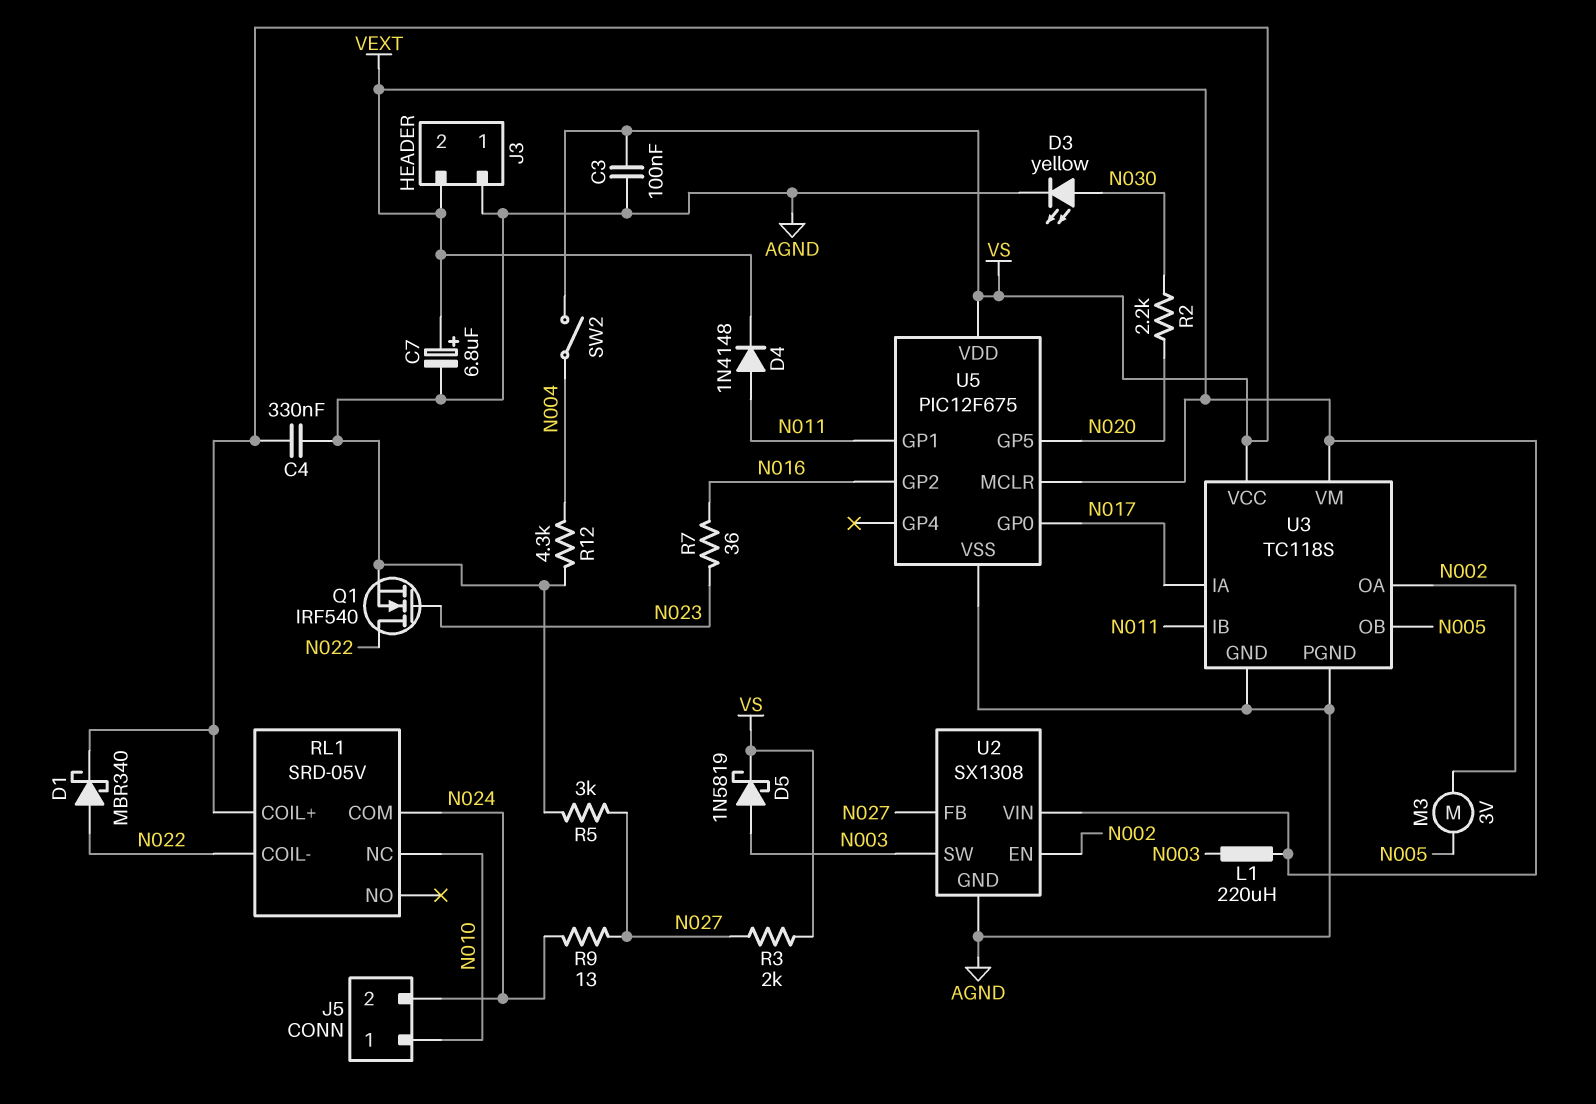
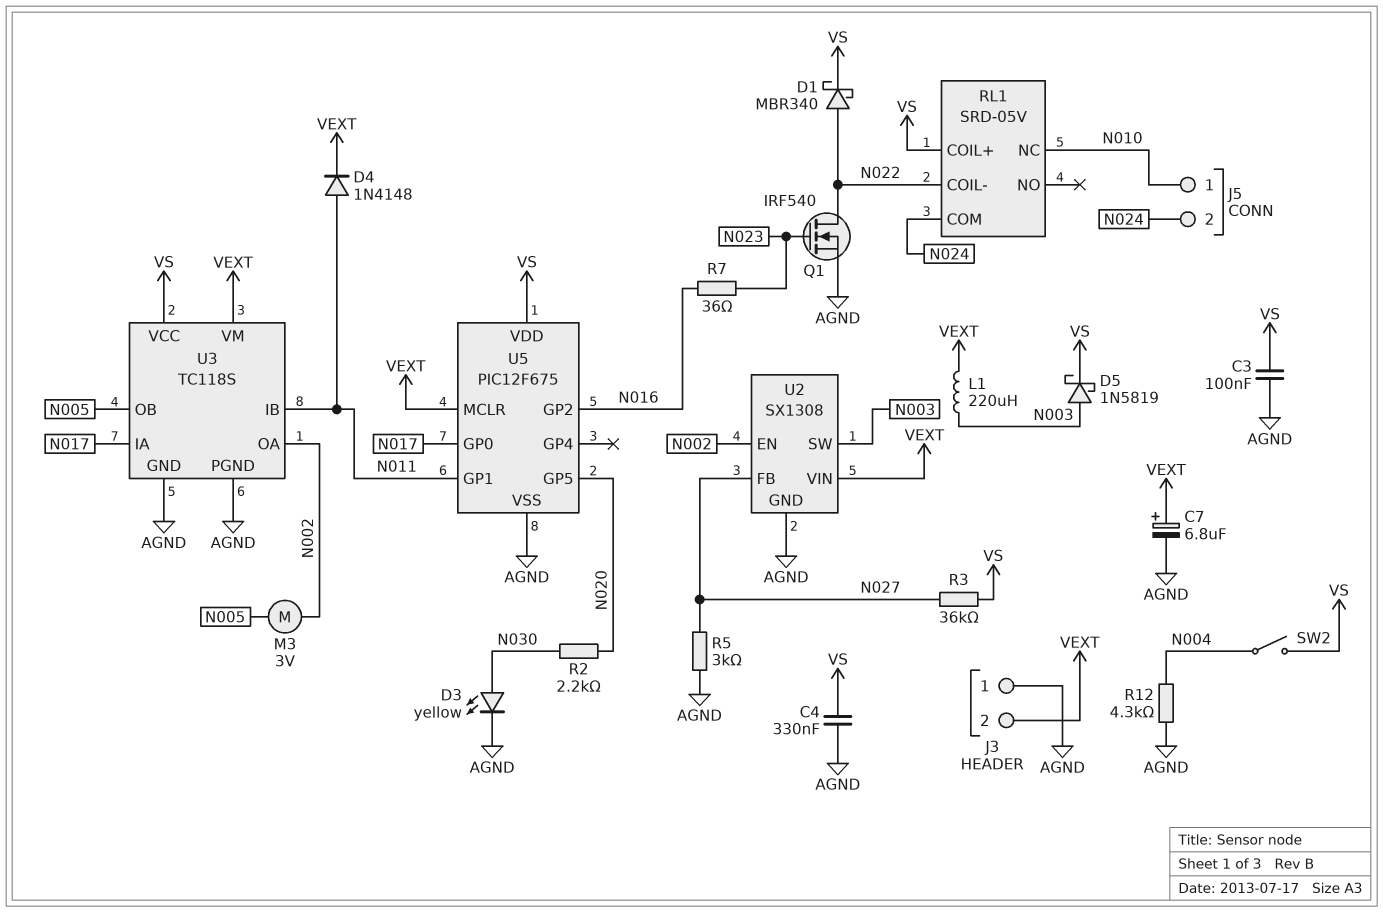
R3: 2k (N027, VS) -> 36k (N027, VS)
R9: 13 (N024, N027) -> none

